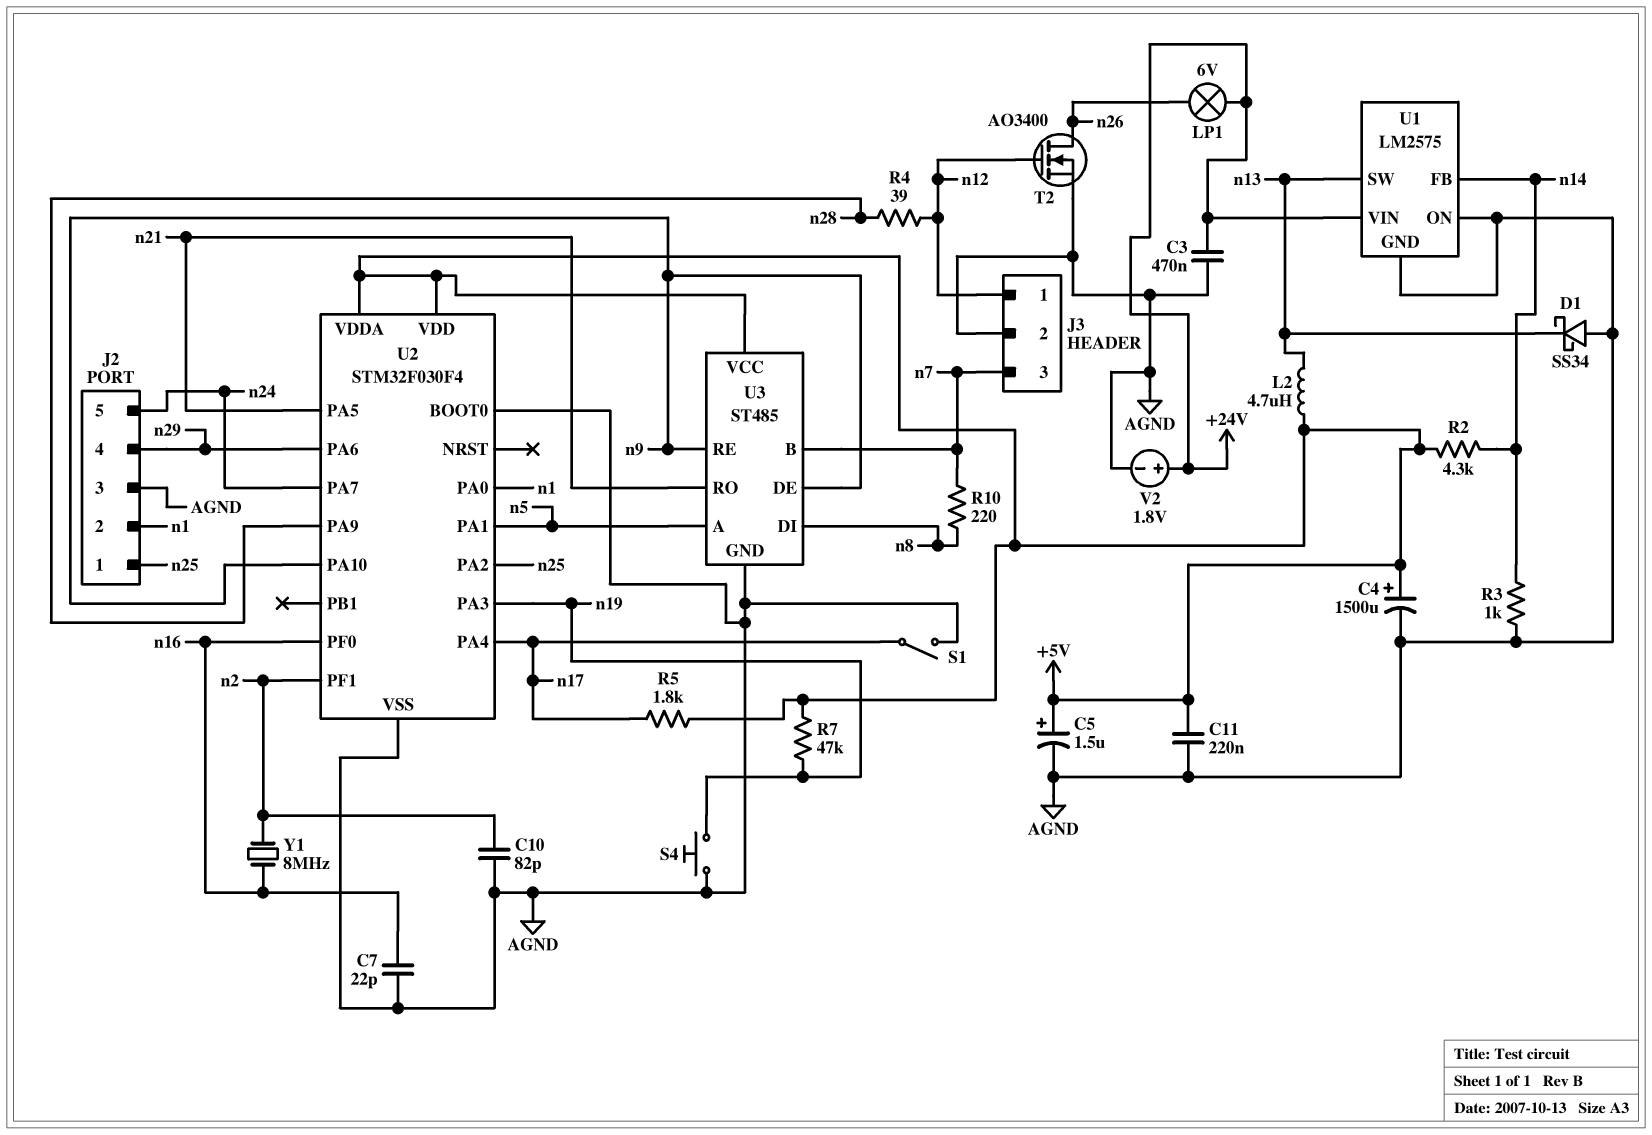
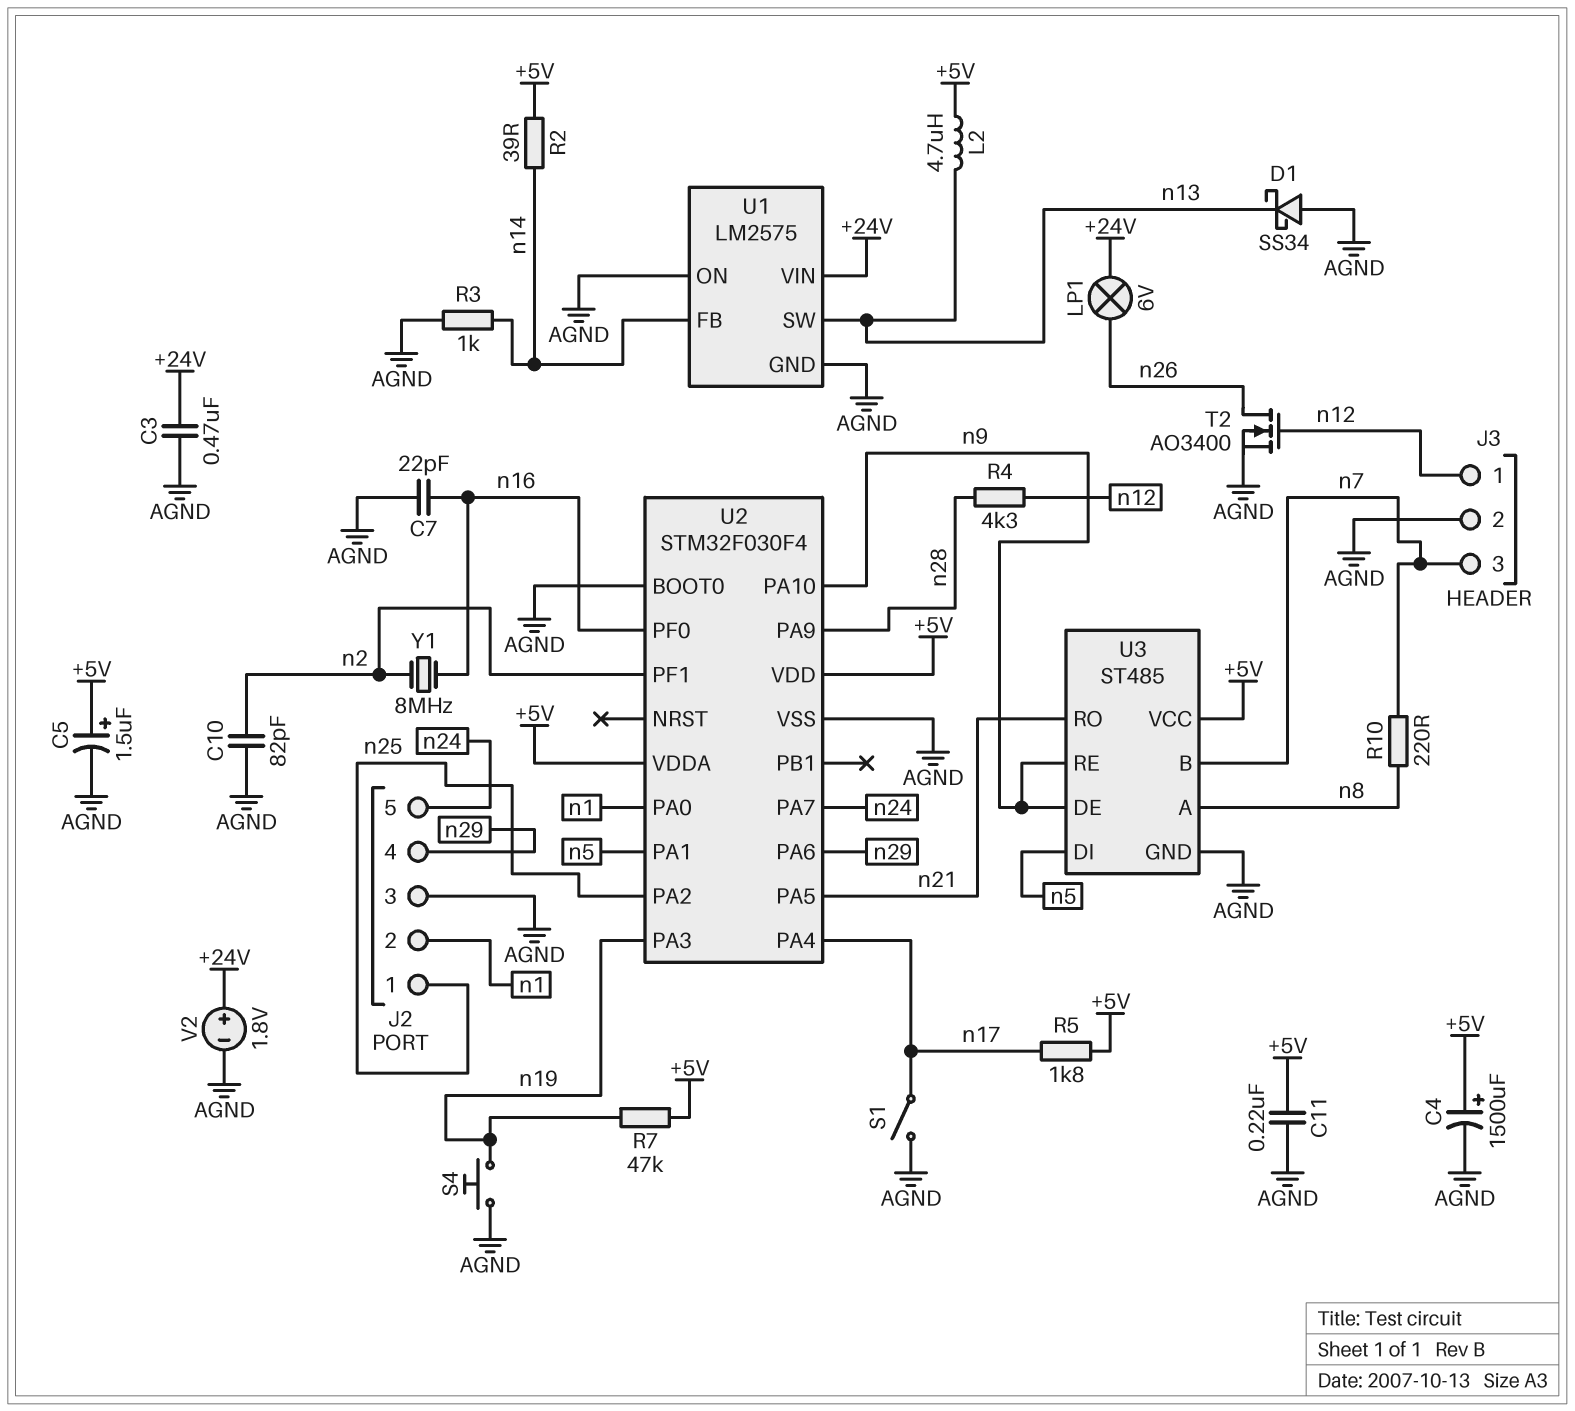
R2: 4.3k (+5V, n14) -> 39 (+5V, n14)
R4: 39 (n12, n28) -> 4.3k (n12, n28)
U3 pin A: n5 -> n8
U3 pin DI: n8 -> n5

